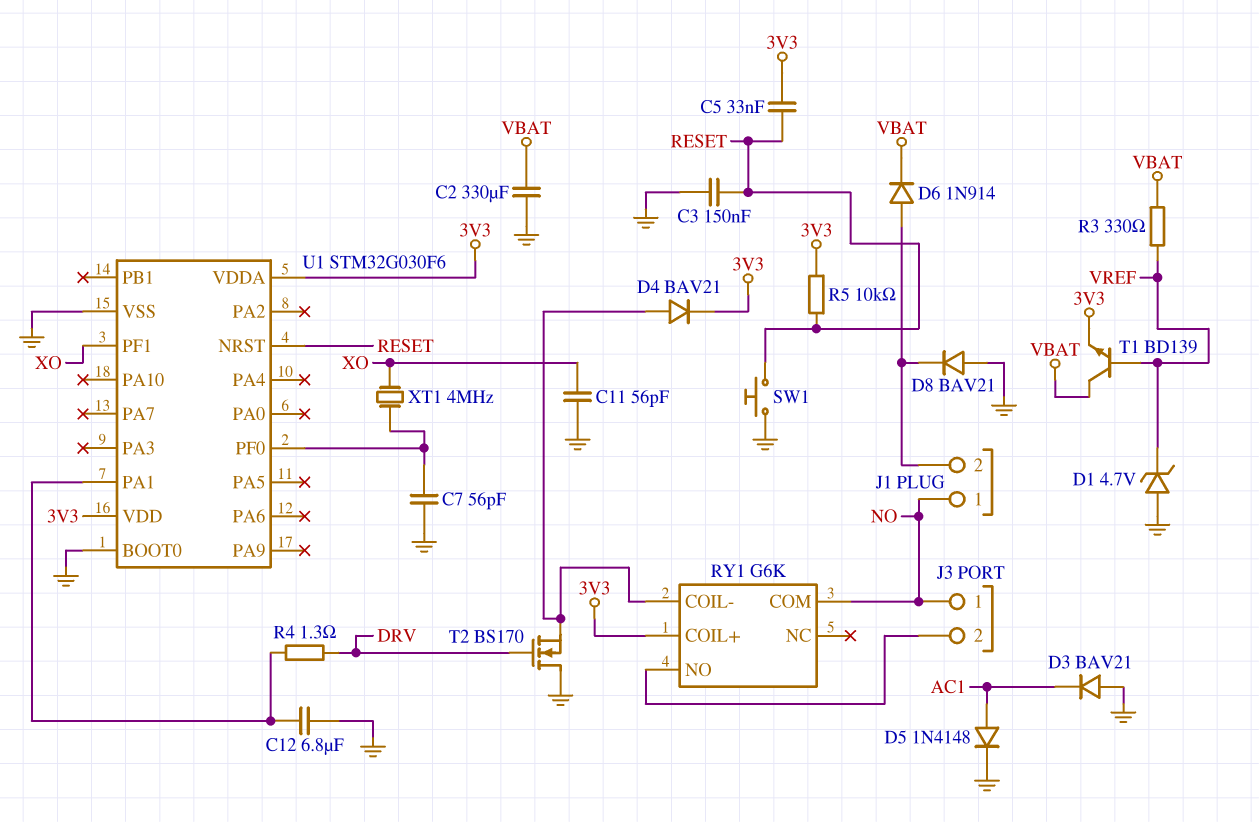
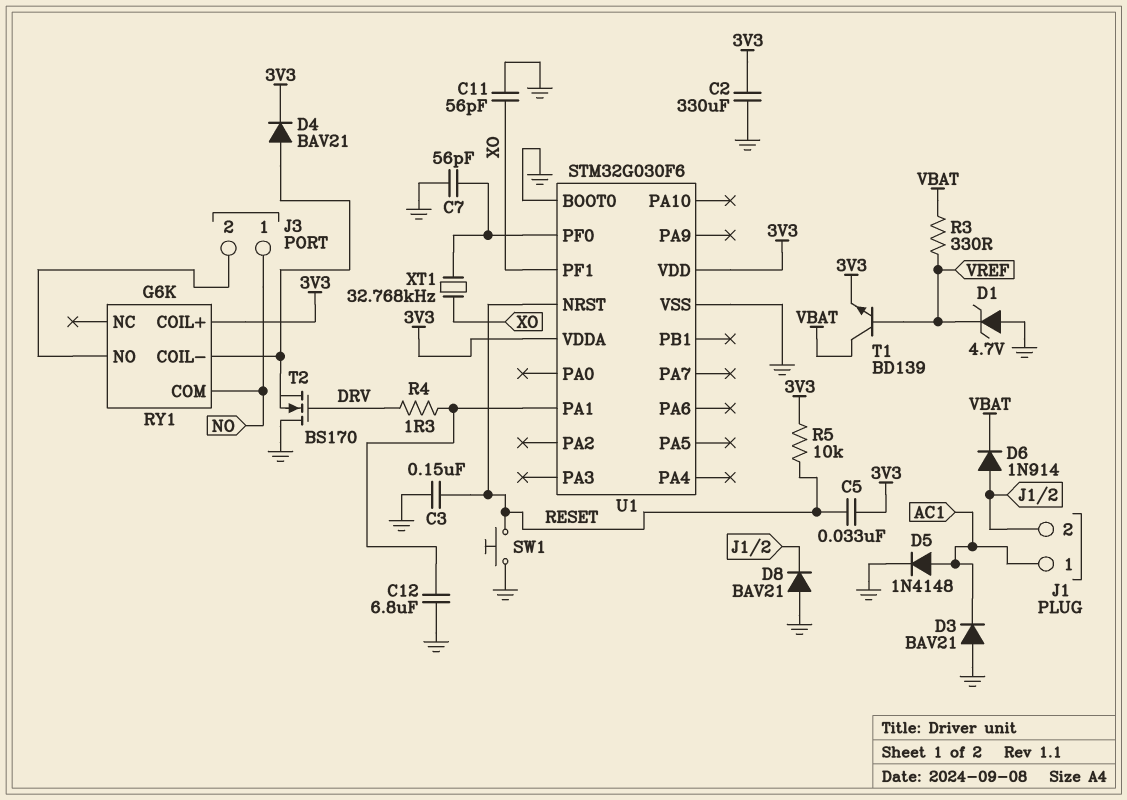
C2: 330uF (GND, VBAT) -> 330uF (3V3, GND)
J1 pin 1: NO -> AC1
XT1: 4MHz (U1/PF0, XO) -> 32.768kHz (U1/PF0, XO)

